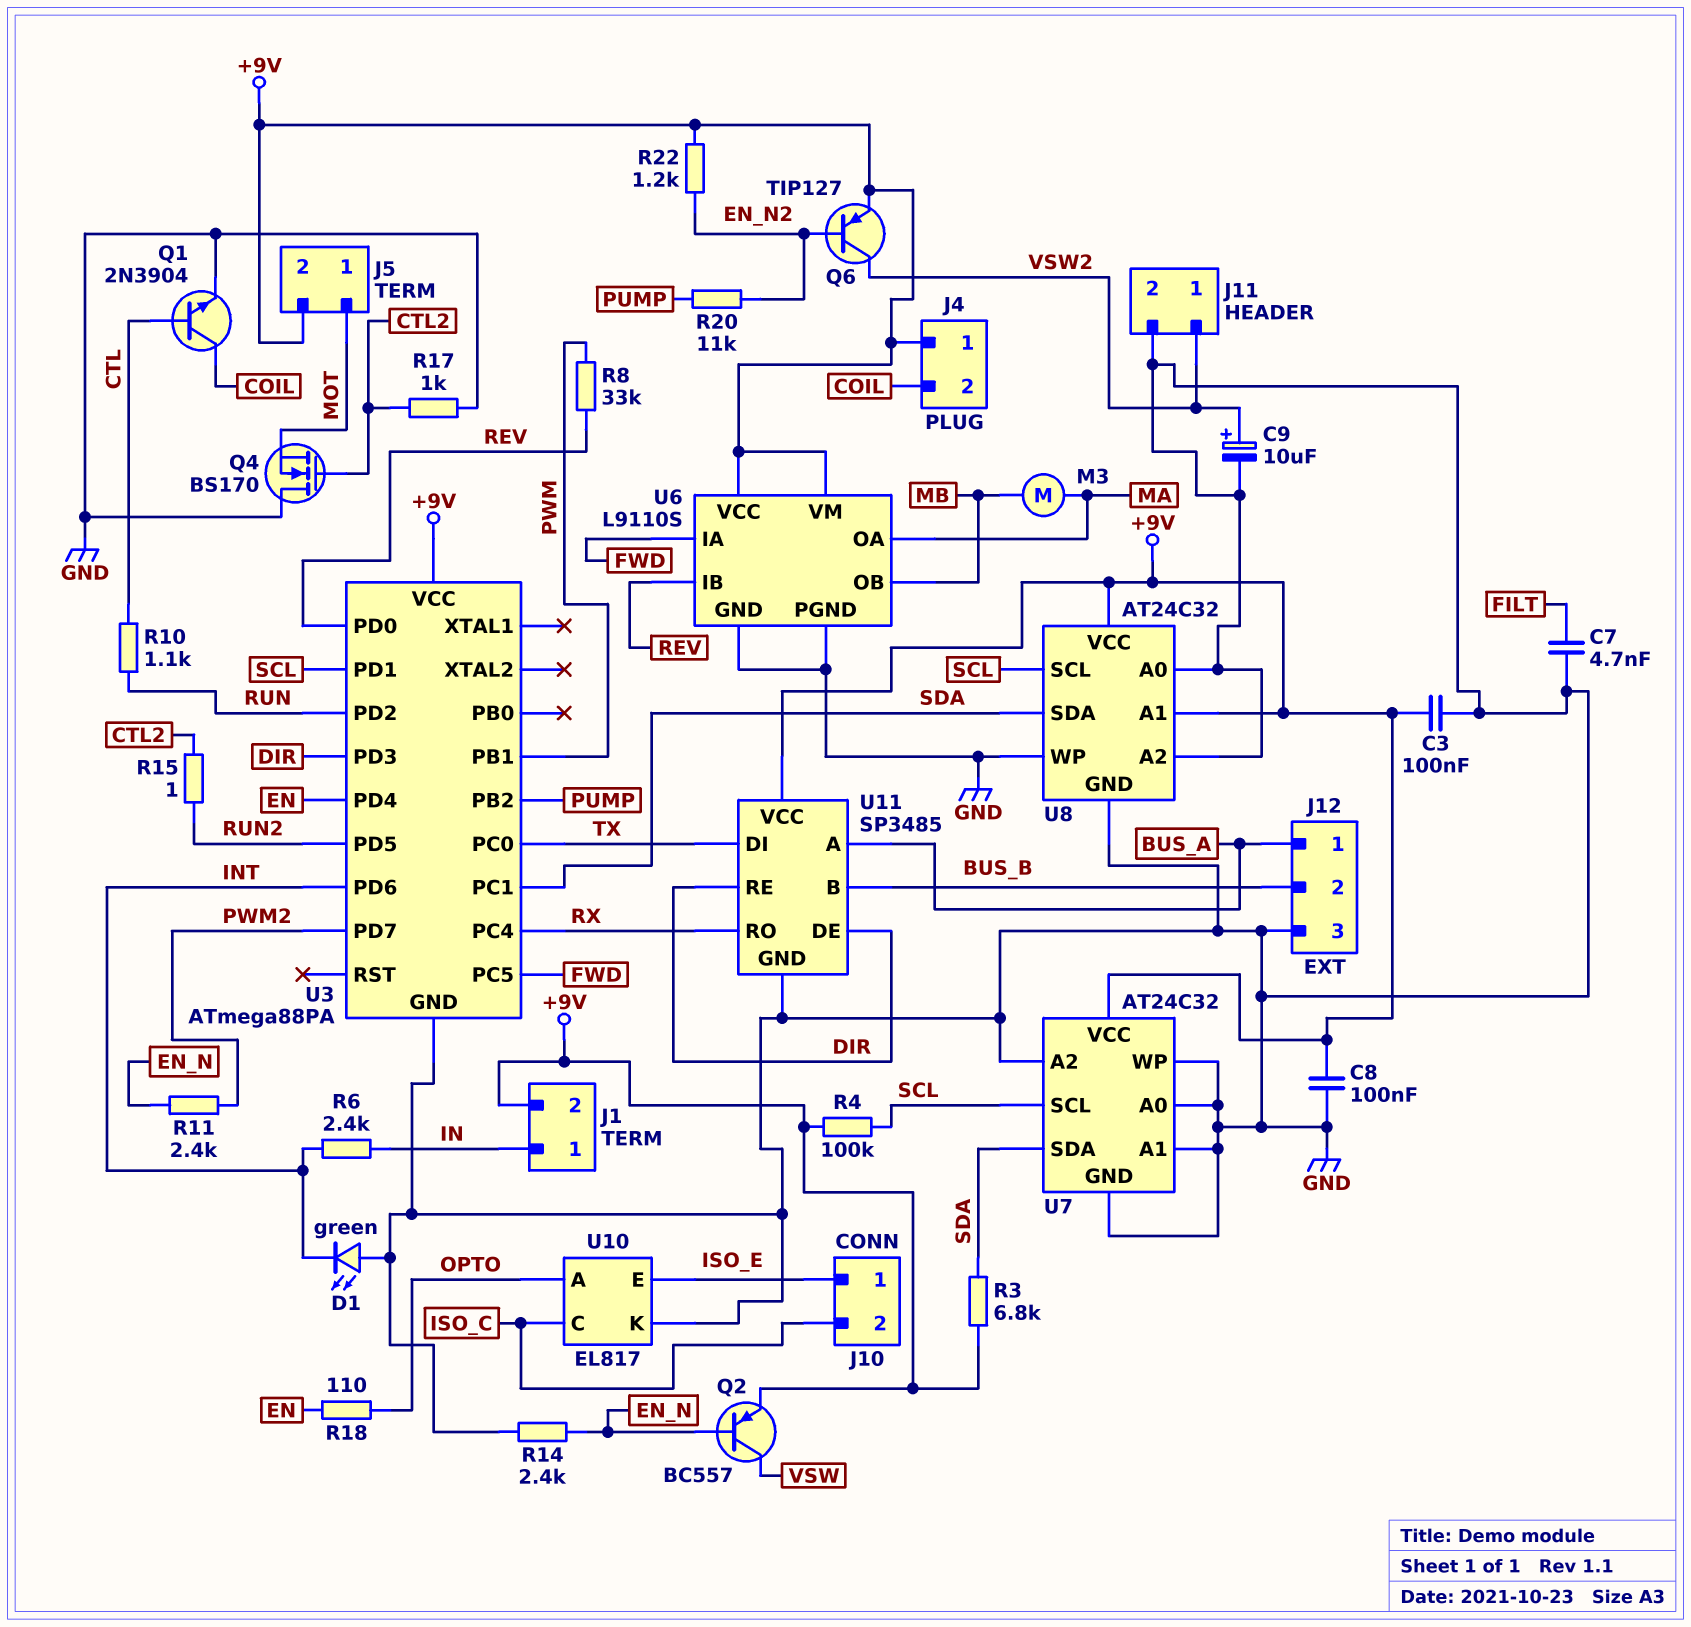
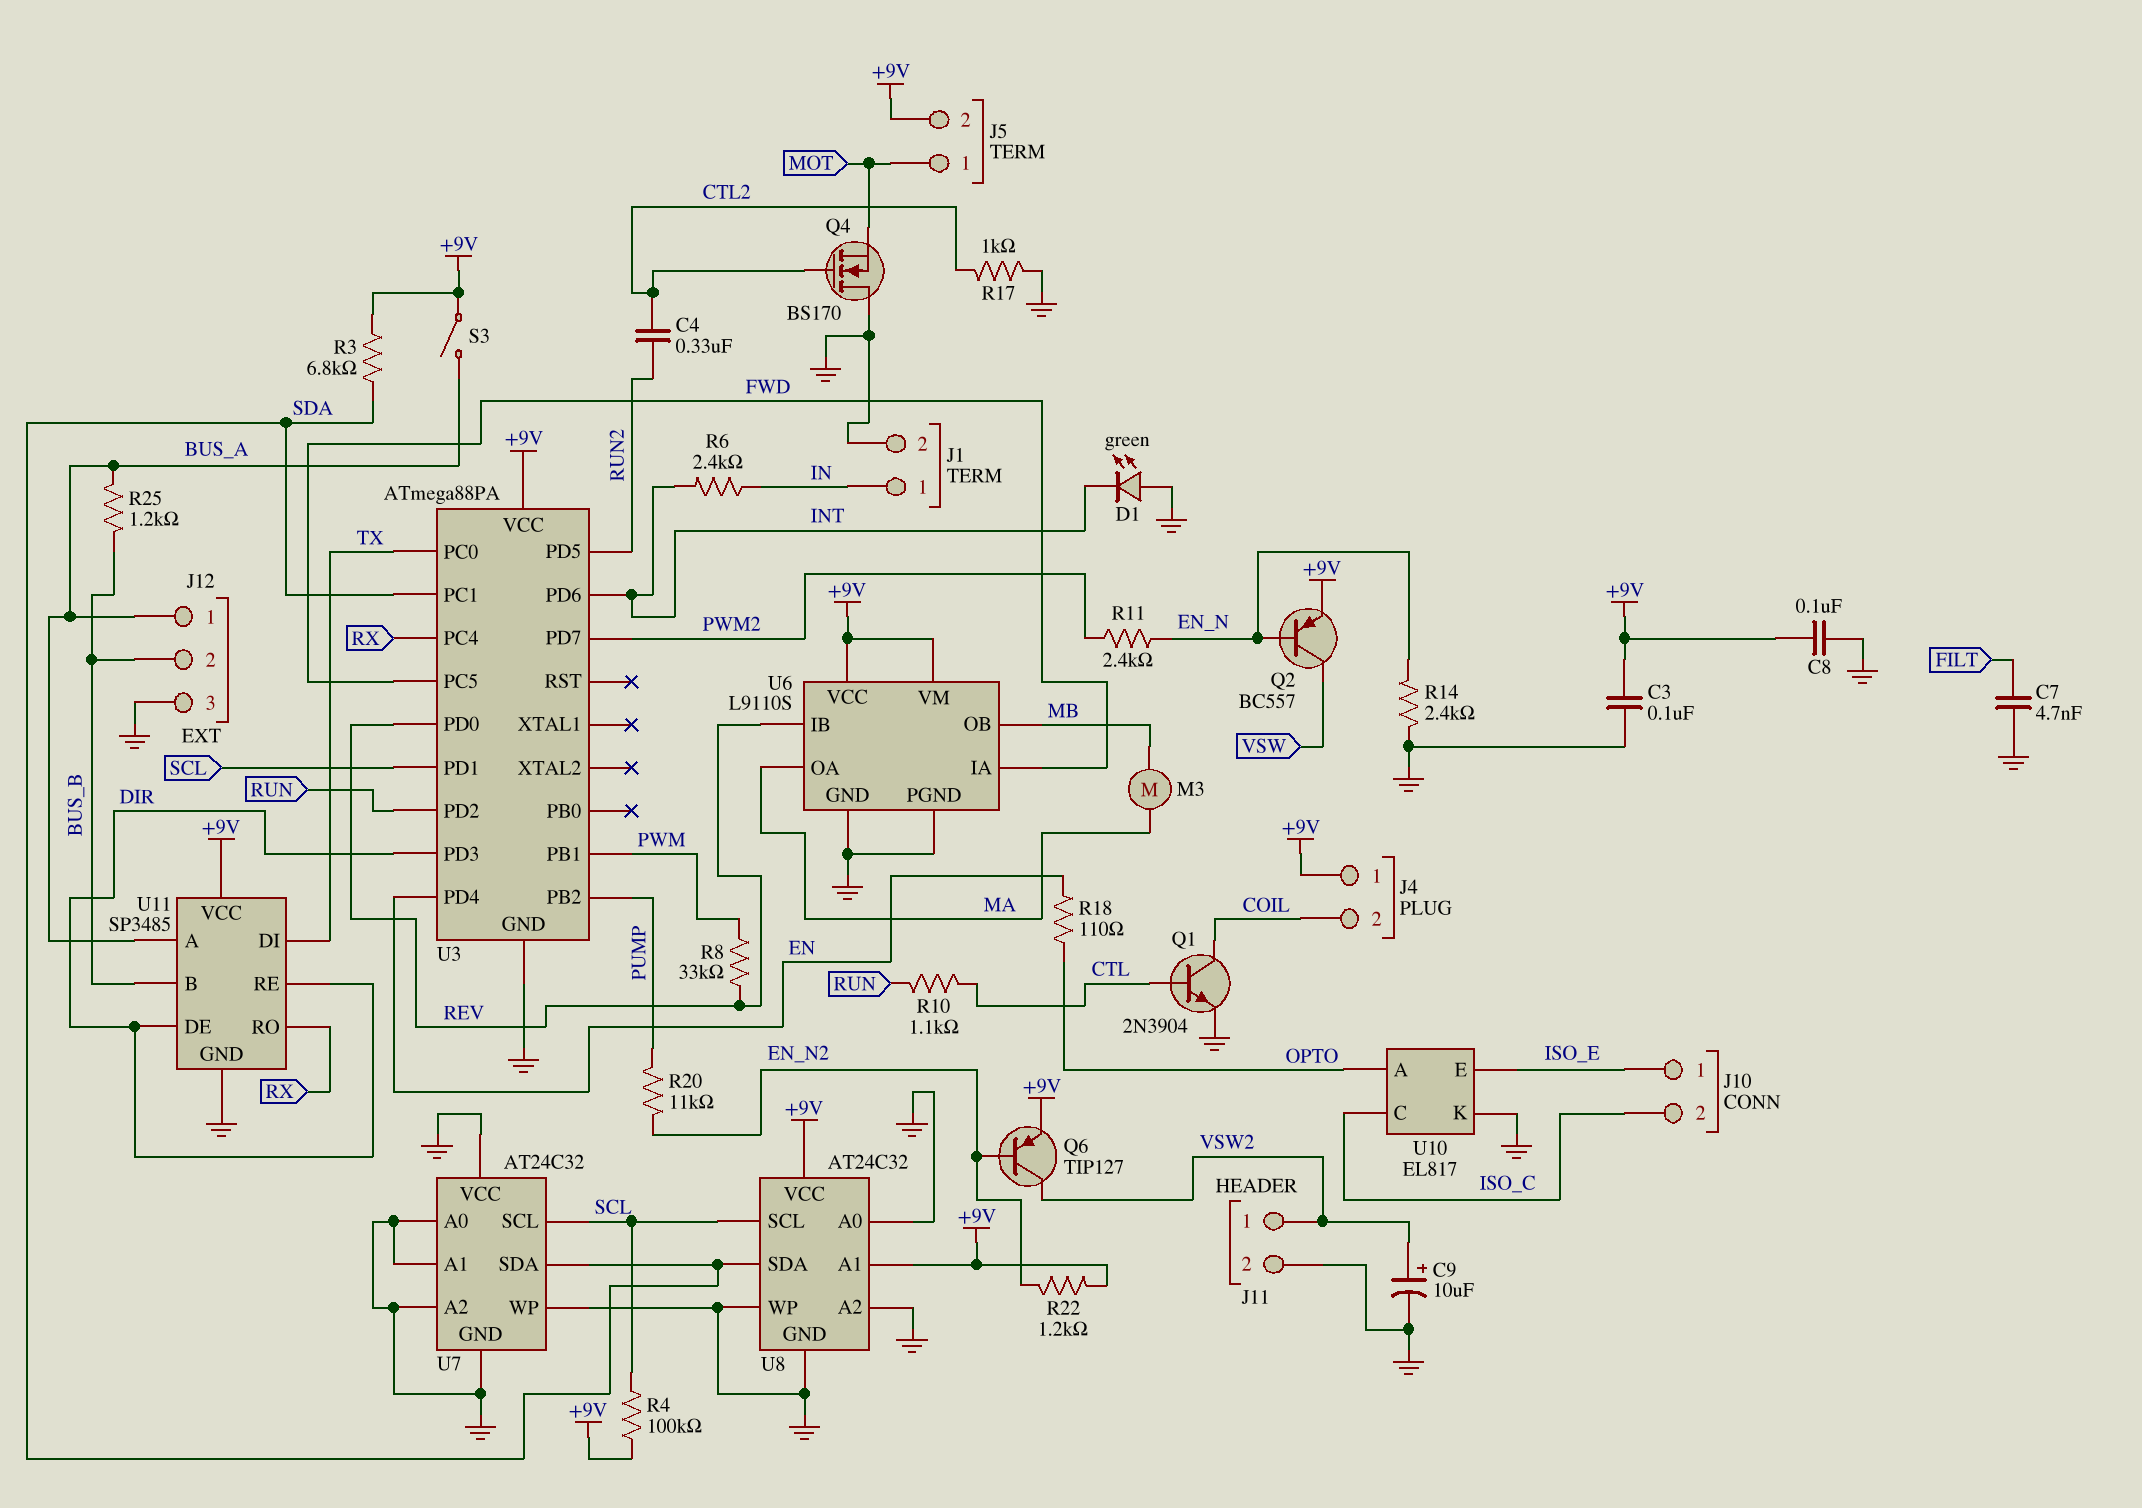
C4: none -> 330nF (CTL2, RUN2)
J1 pin 2: +9V -> GND
R15: 1 (CTL2, RUN2) -> none
R25: none -> 1.2k (BUS_A, BUS_B)
S3: none -> switch (+9V, BUS_A)
U7 pin VCC: +9V -> GND

